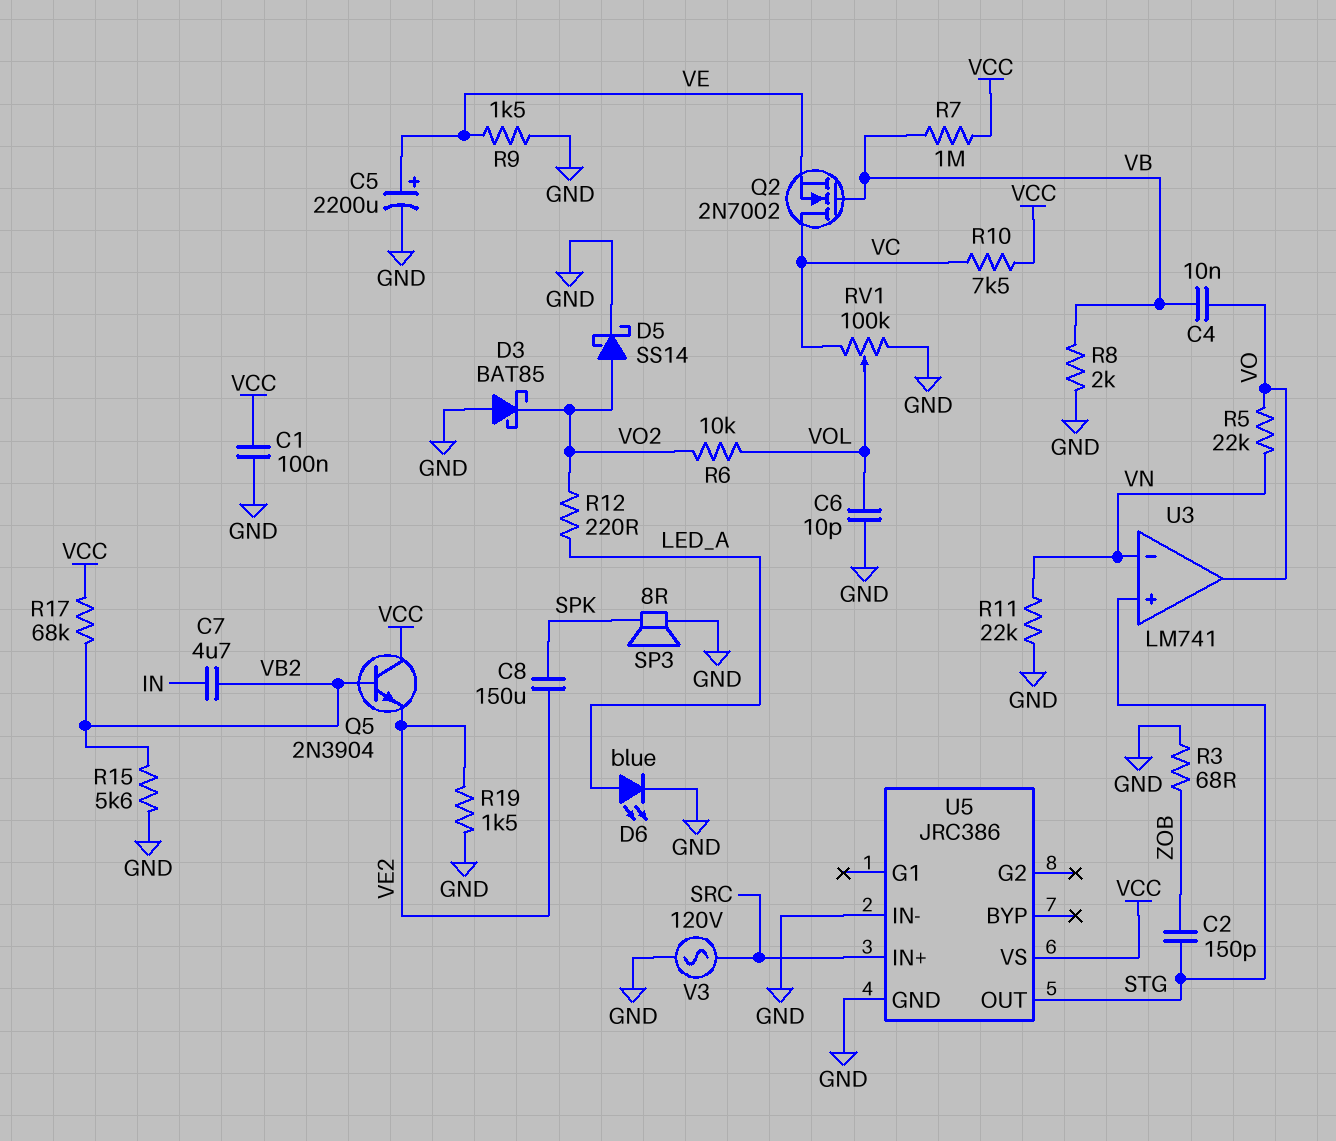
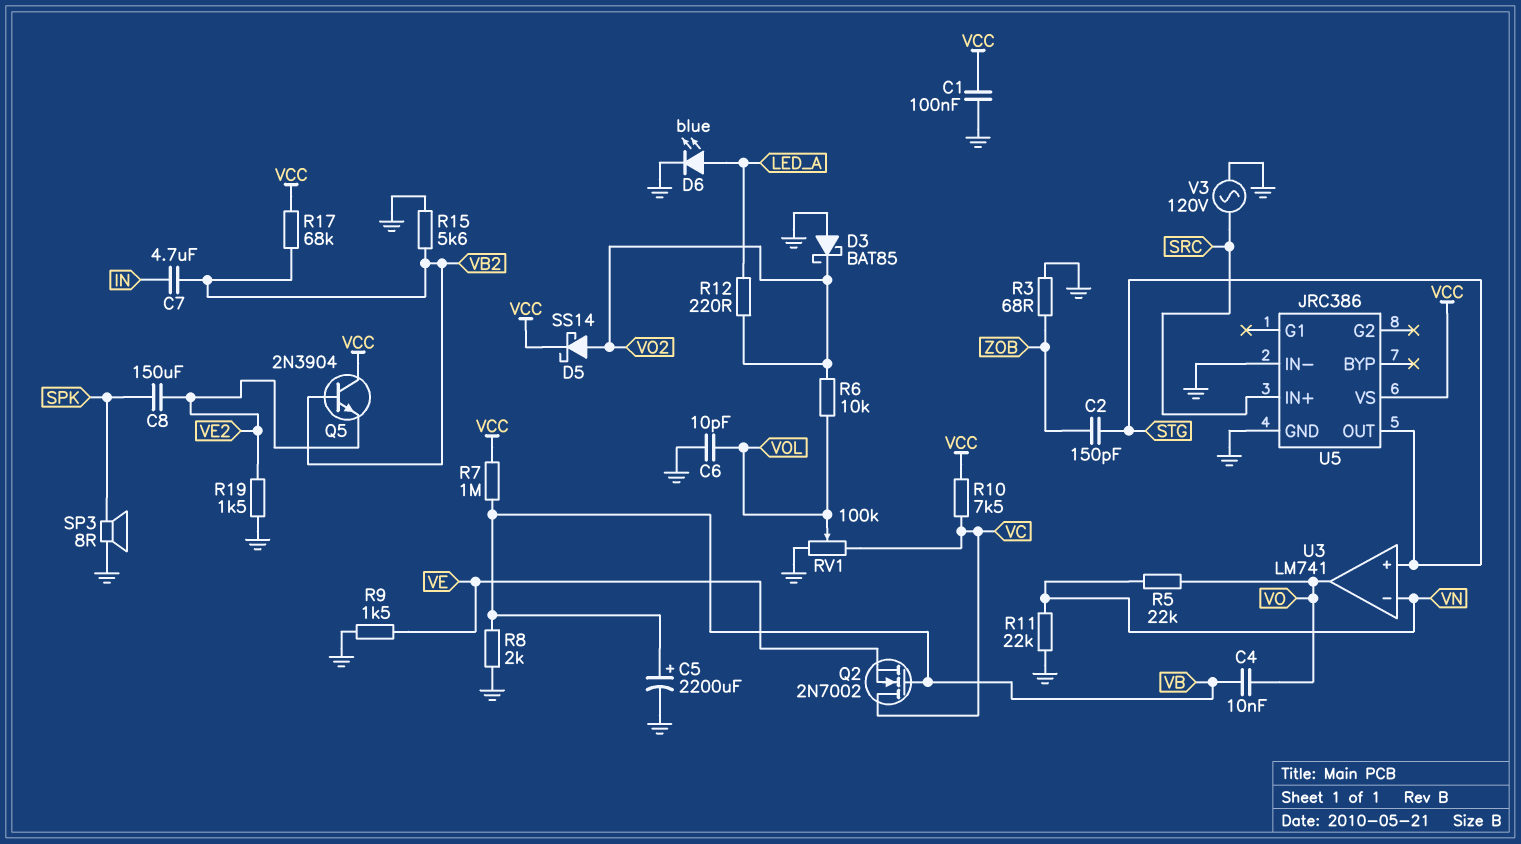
C5: 2200uF (plus VE, minus GND) -> 2200uF (plus VB, minus GND)
D5: schottky SS14 (A VO2, K GND) -> schottky SS14 (A VO2, K VCC)

